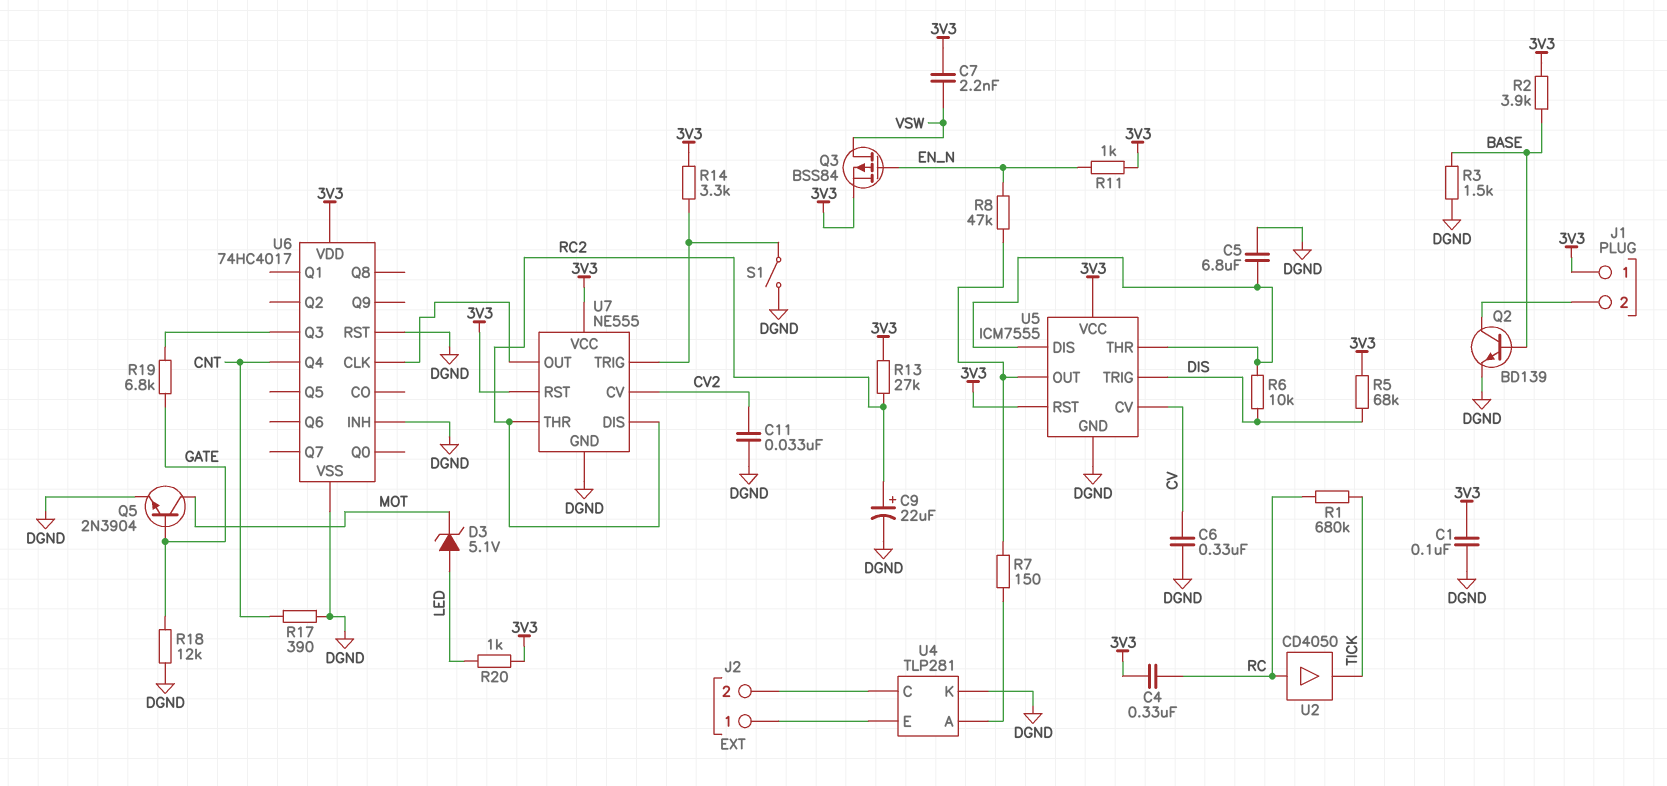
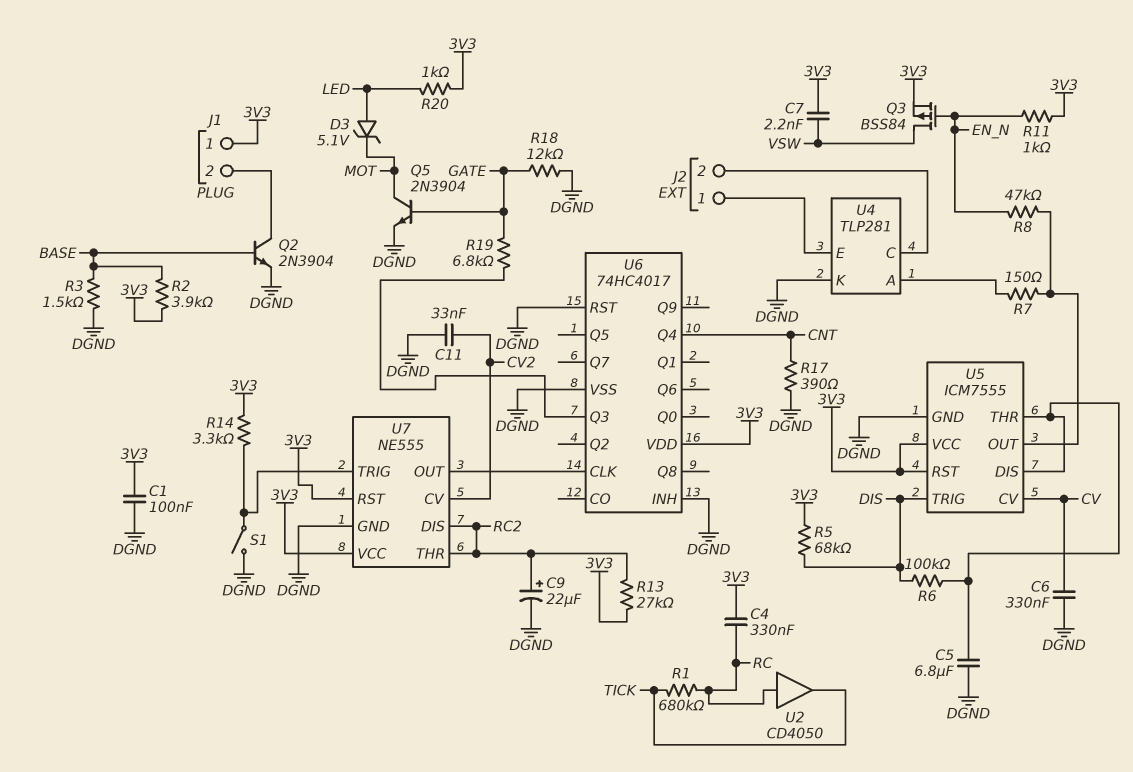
Q2: NPN BD139 (B BASE, C J1/2, E DGND) -> NPN 2N3904 (B BASE, C J1/2, E DGND)
R6: 10k (DIS, U5/DIS) -> 100k (DIS, U5/DIS)

